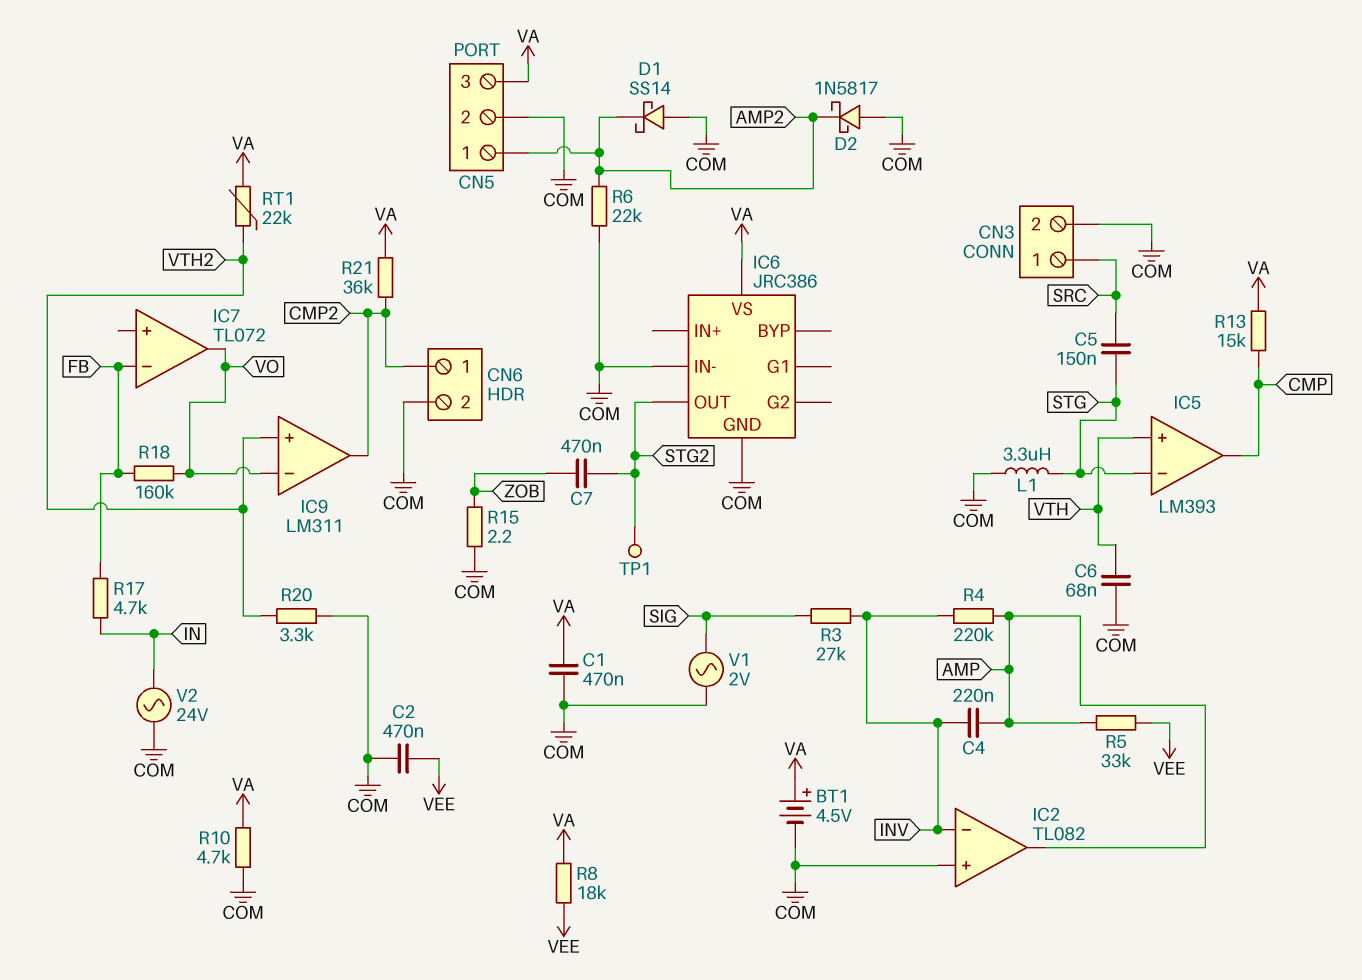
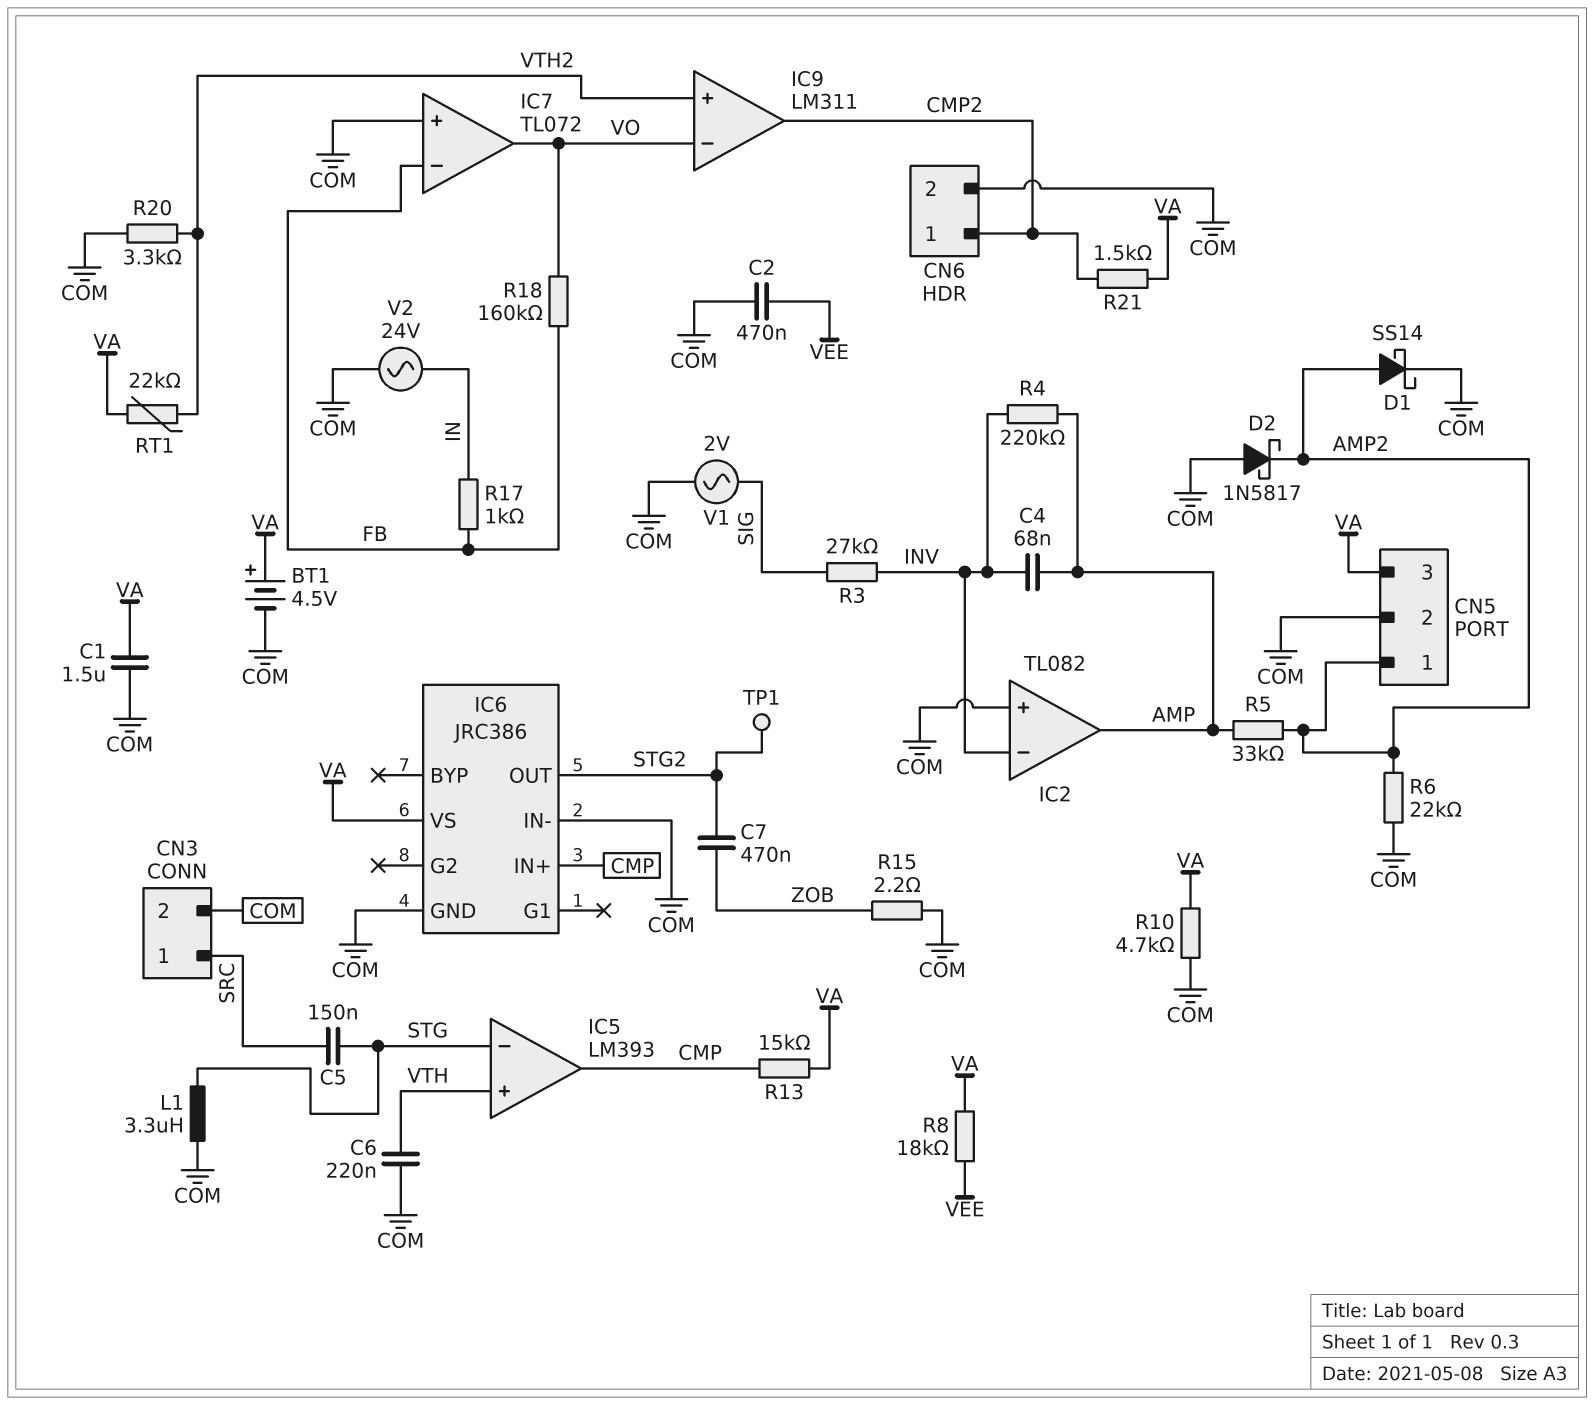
C1: 470nF (COM, VA) -> 1.5uF (COM, VA)
C4: 220nF (AMP, INV) -> 68nF (AMP, INV)
C6: 68nF (COM, VTH) -> 220nF (COM, VTH)
D1: schottky SS14 (A COM, K AMP2) -> schottky SS14 (A AMP2, K COM)
IC6 pin IN+: none -> CMP
IC7 pin in+: none -> COM
R5: 33k (AMP, VEE) -> 33k (AMP, AMP2)
R17: 4.7k (FB, IN) -> 1k (FB, IN)
R21: 36k (CMP2, VA) -> 1.5k (CMP2, VA)

